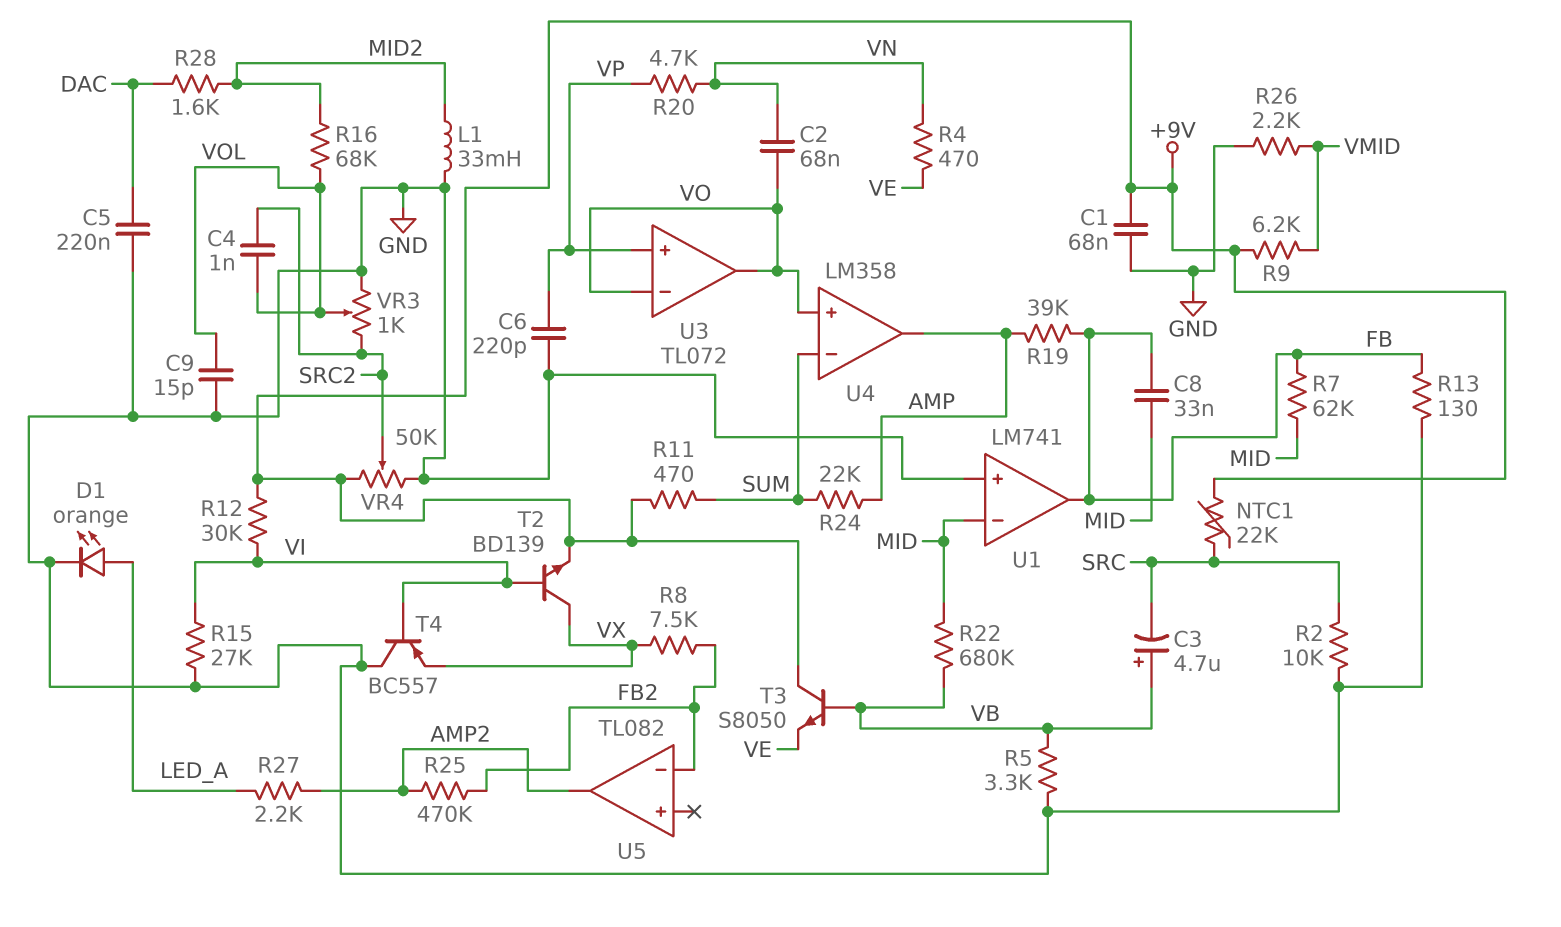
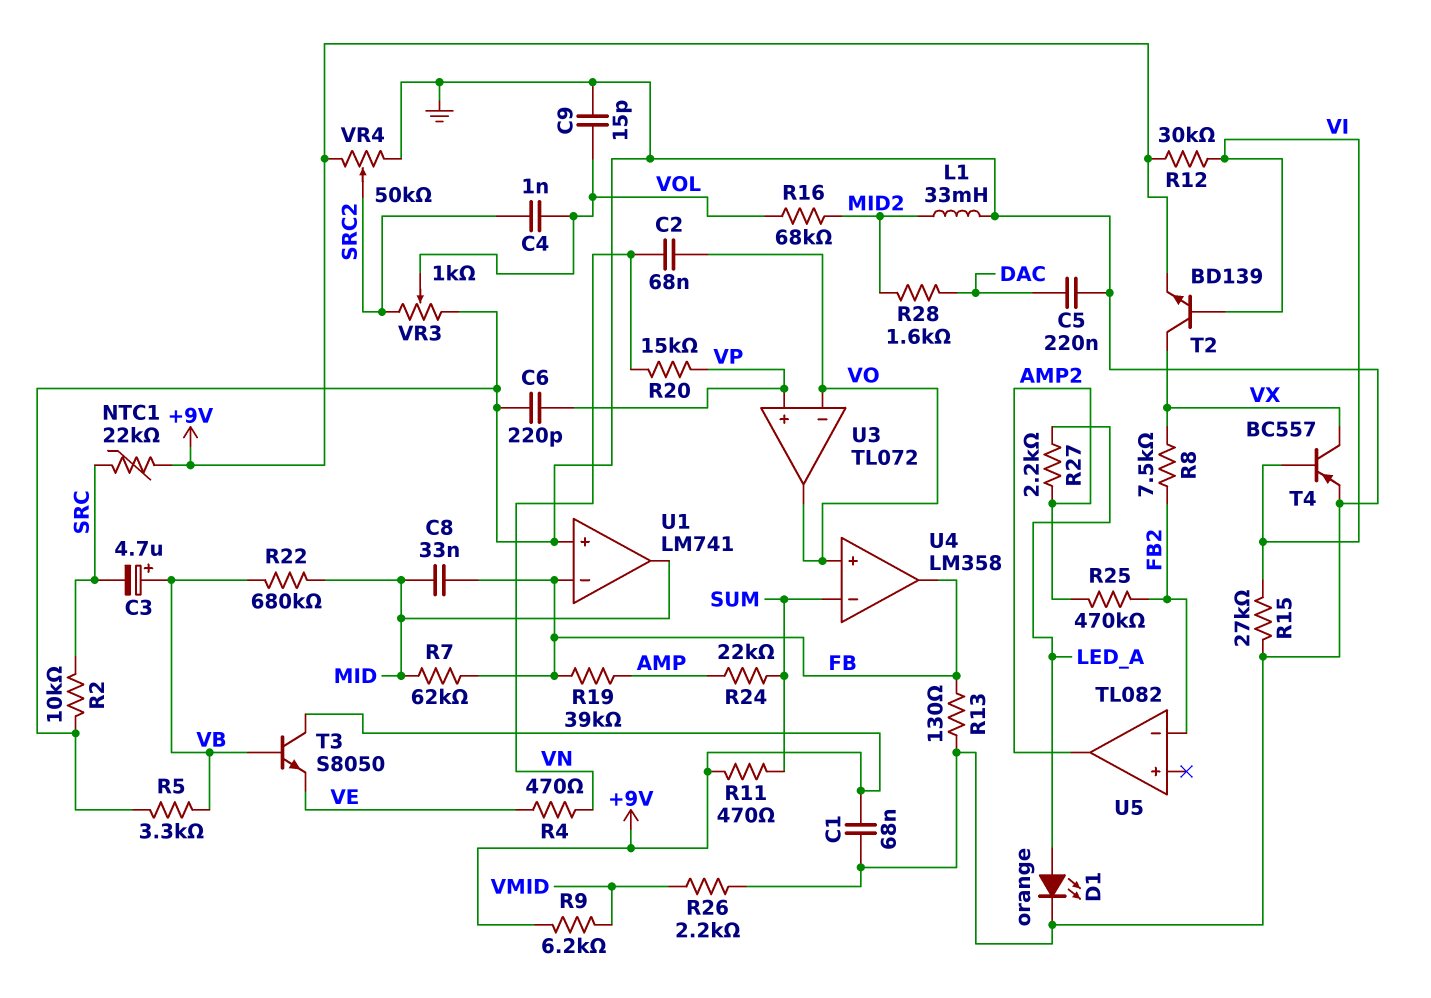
R20: 4.7k (VN, VP) -> 15k (VN, VP)
T4: PNP BC557 (B VI, C GND, E VX) -> PNP BC557 (B VI, C VX, E GND)
U1 pin in-: MID -> FB
U1 pin out: FB -> MID
U4 pin out: AMP -> FB

